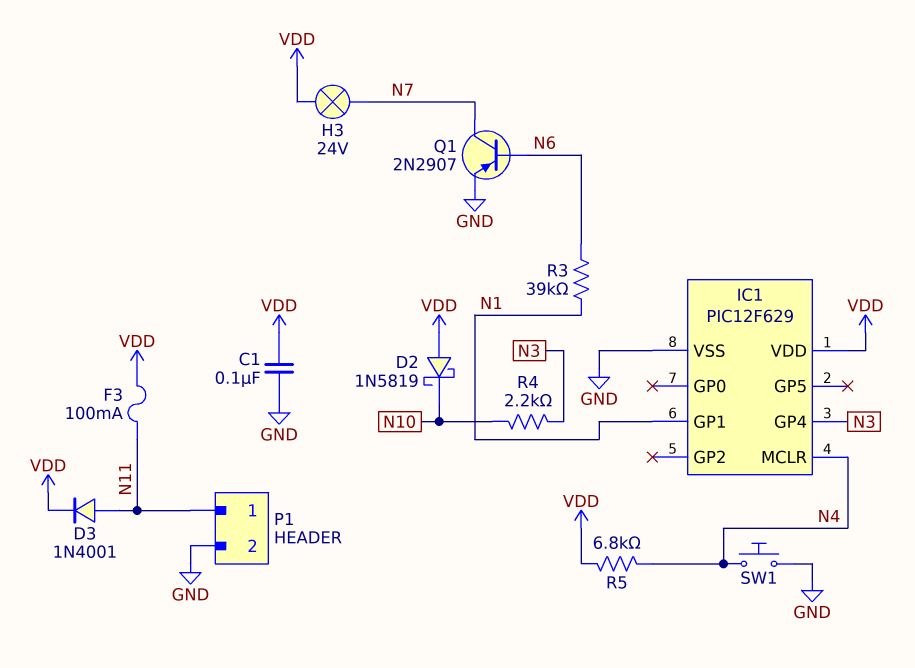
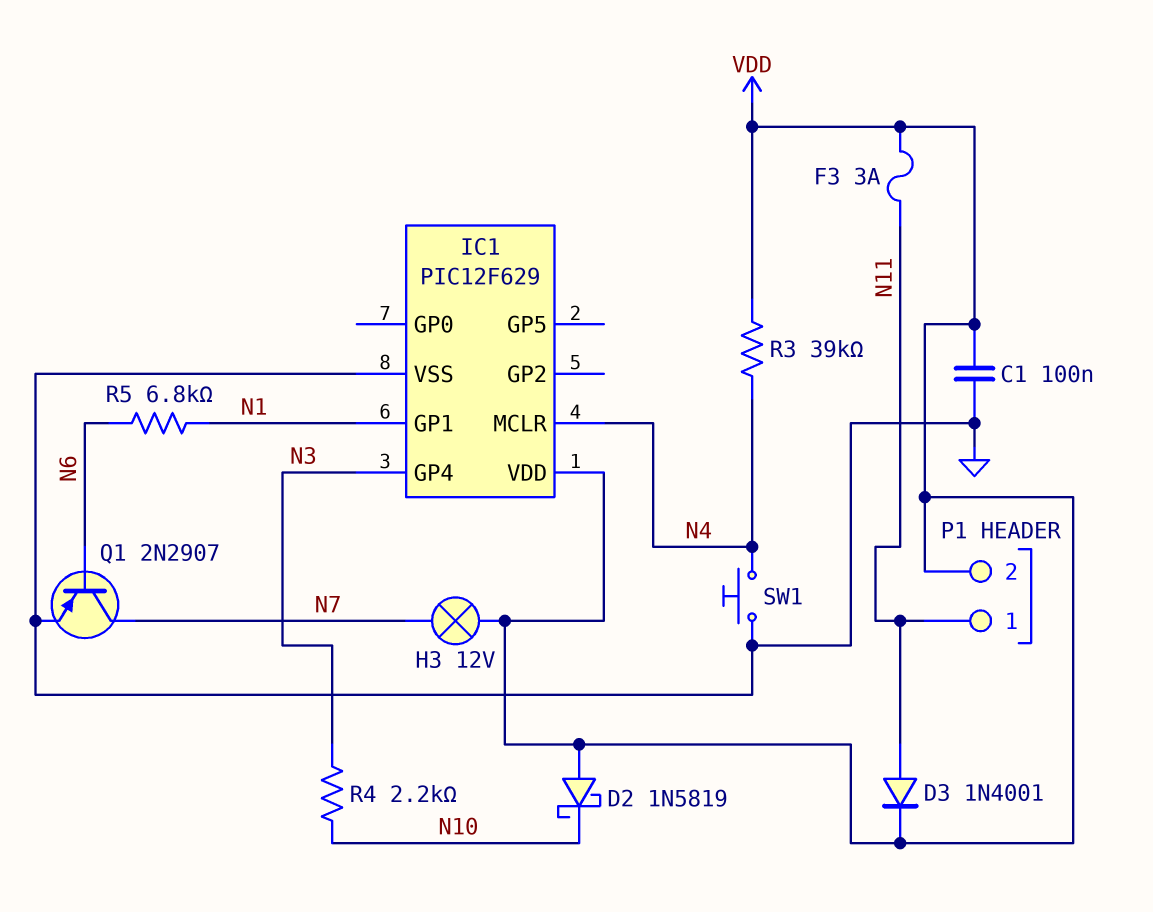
F3: 100mA (N11, VDD) -> 3A (N11, VDD)
H3: lamp 24V (N7, VDD) -> lamp 12V (N7, VDD)
P1 pin 2: GND -> VDD
R3: 39k (N1, N6) -> 39k (N4, VDD)
R5: 6.8k (N4, VDD) -> 6.8k (N1, N6)

